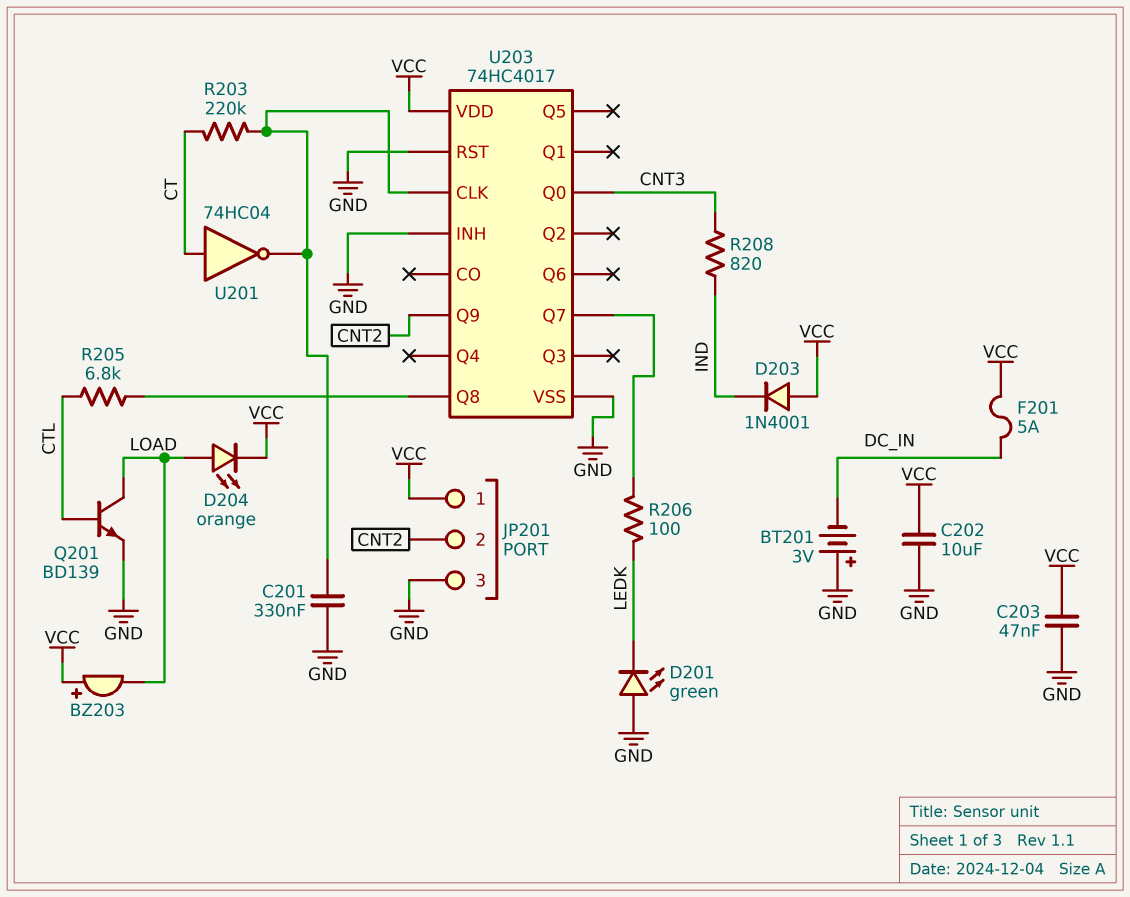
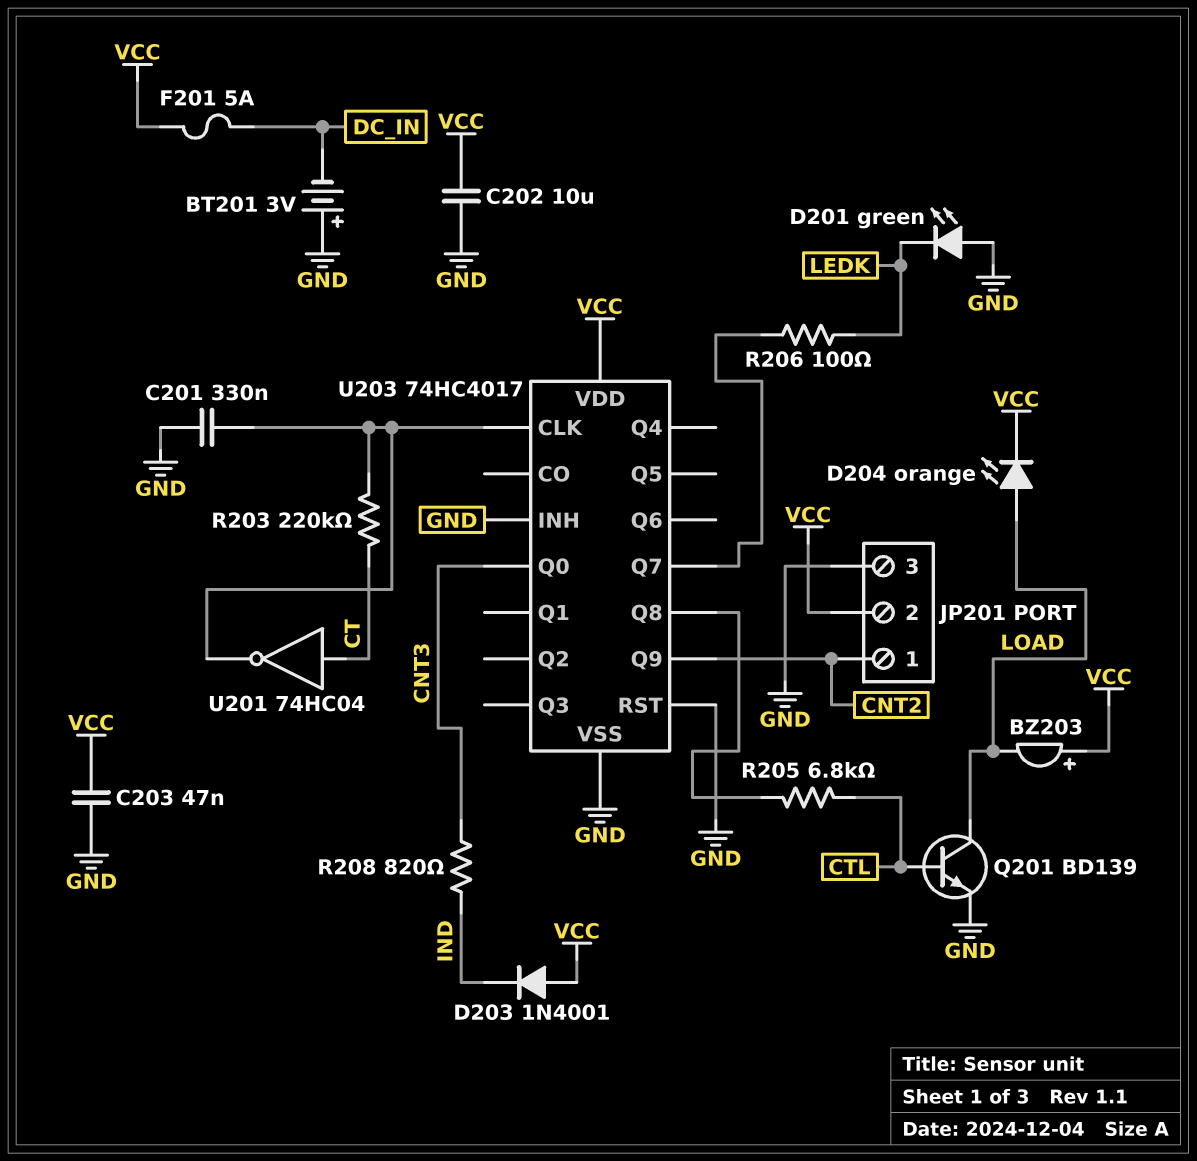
JP201 pin 1: VCC -> CNT2
JP201 pin 2: CNT2 -> VCC

